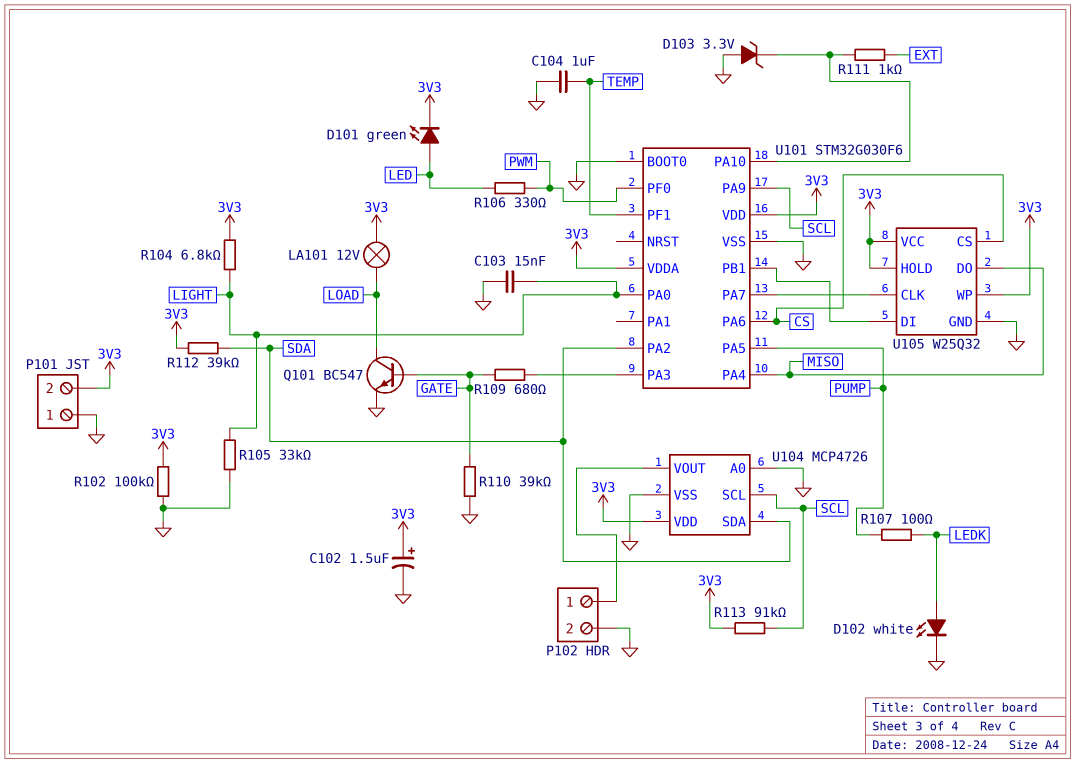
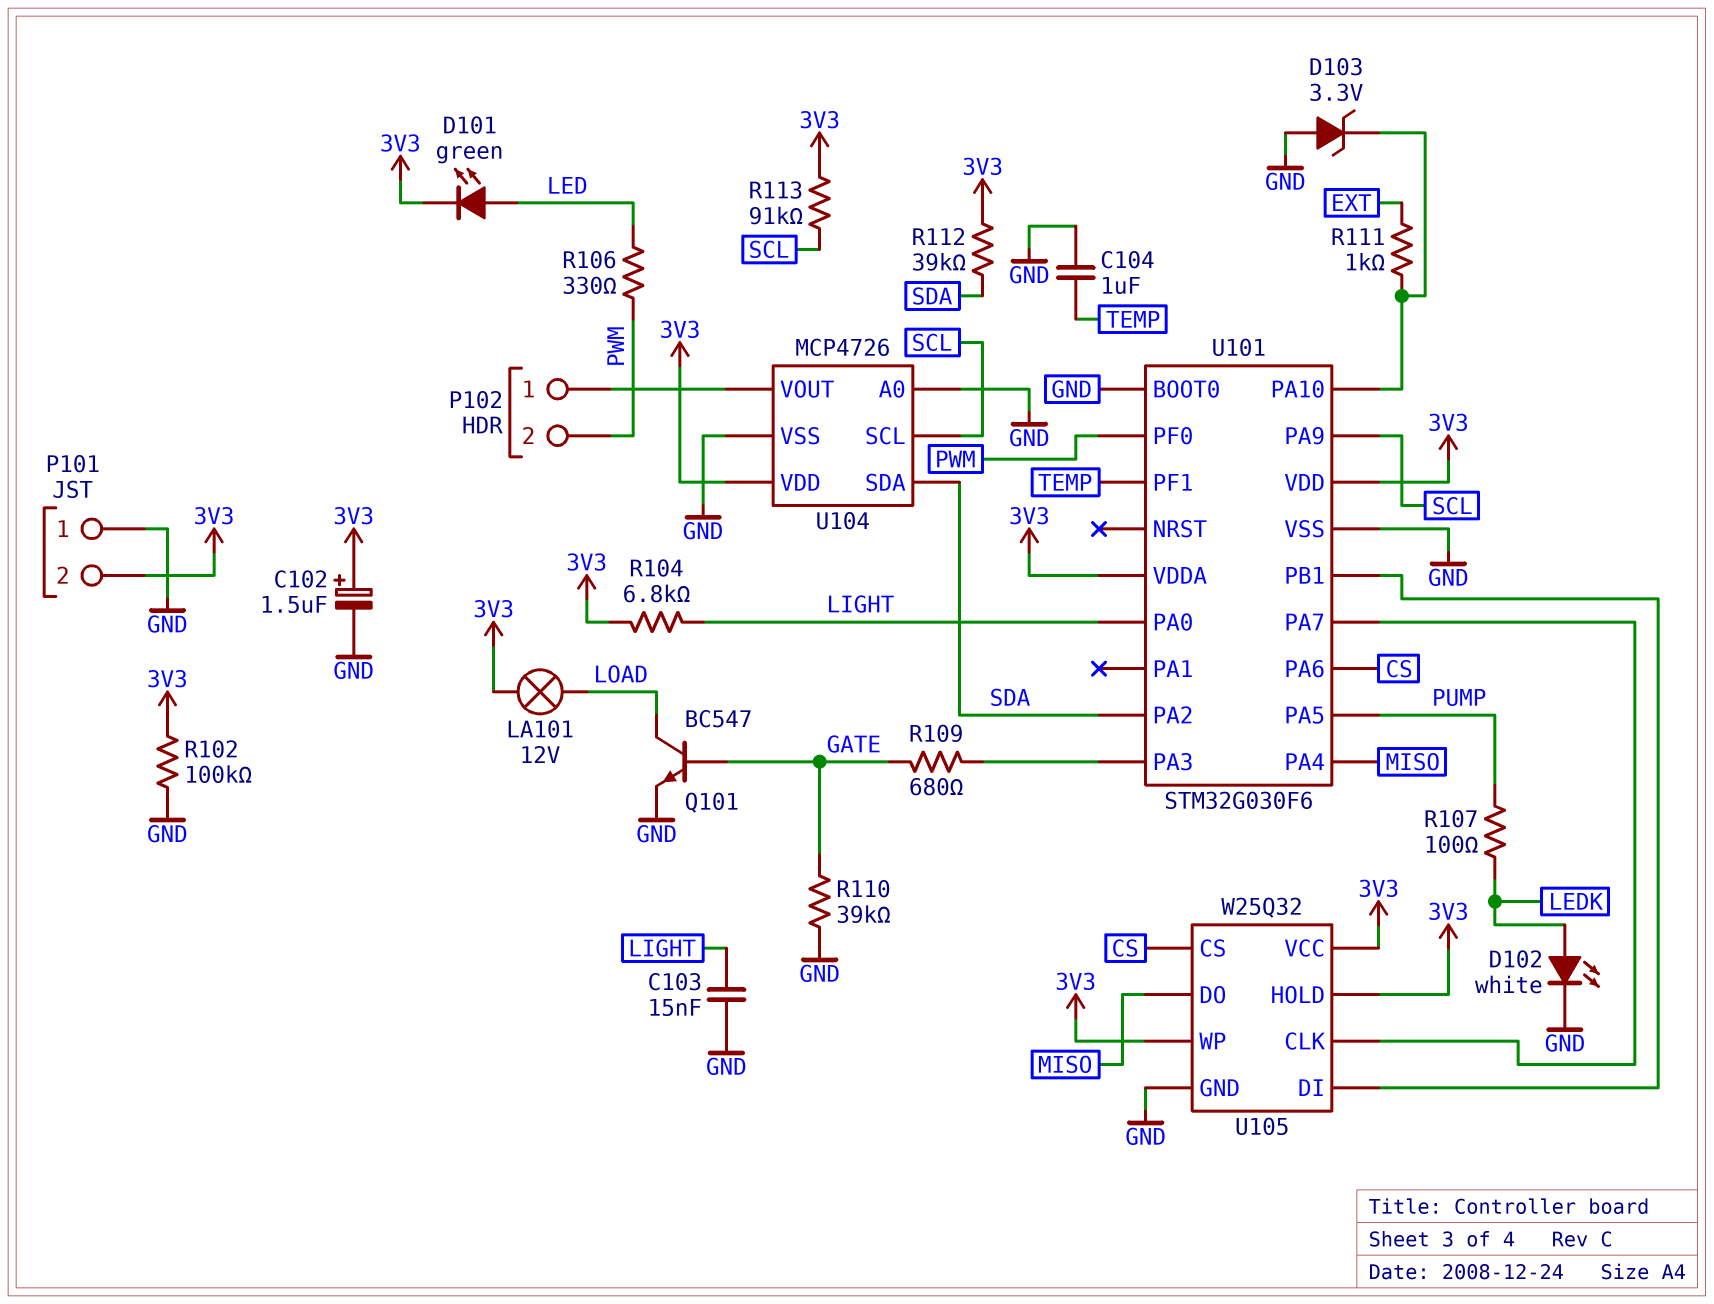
P102 pin 2: GND -> PWM
R105: 33k (GND, LIGHT) -> none

